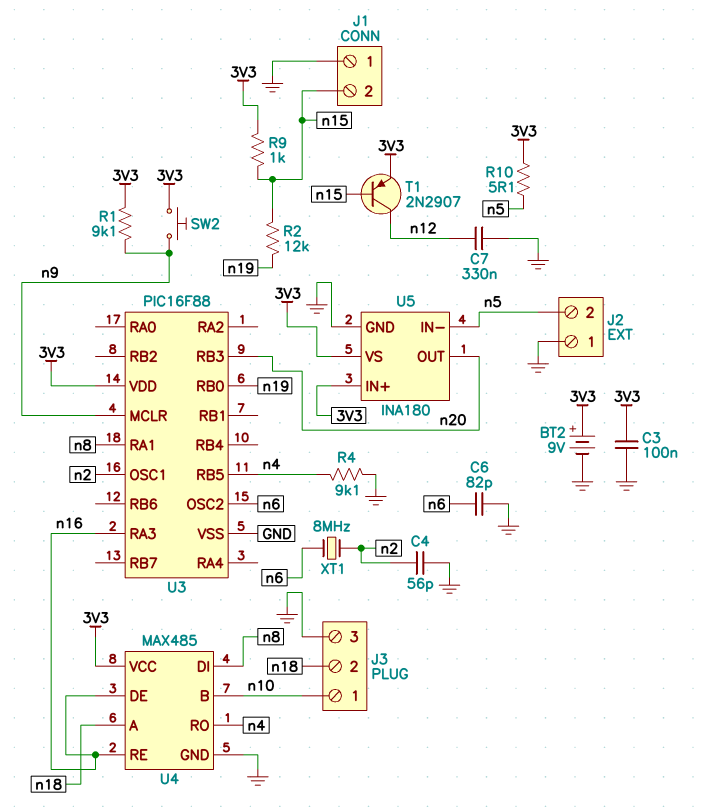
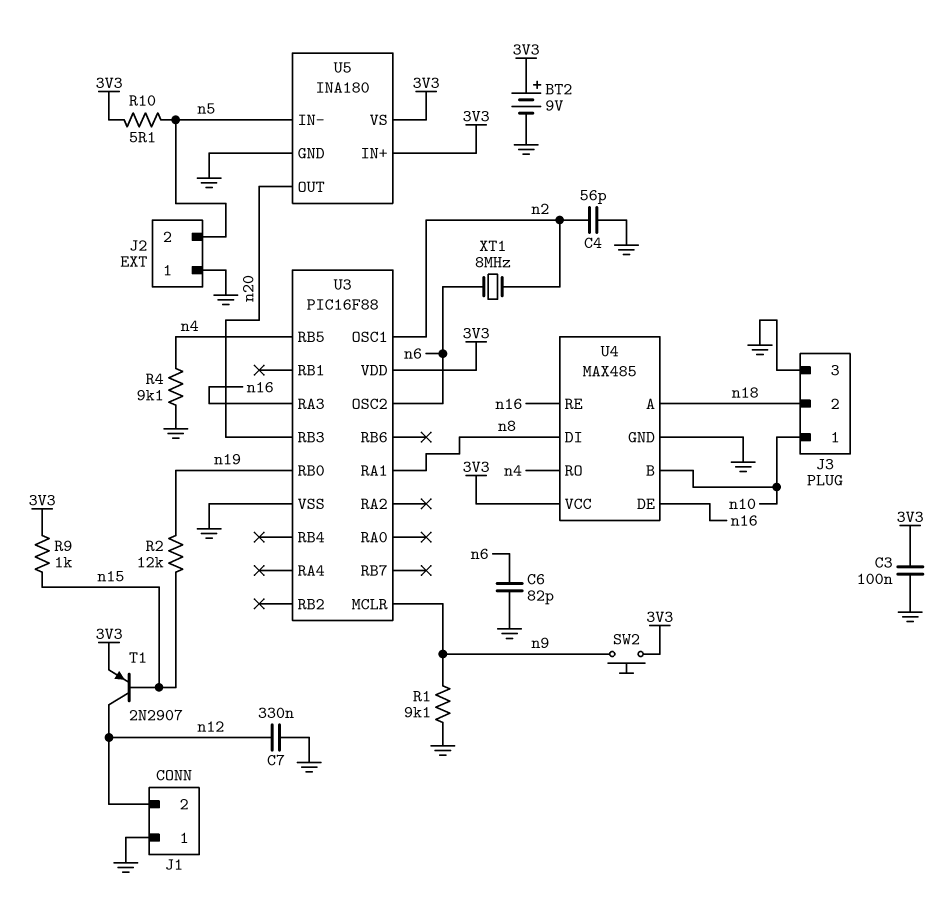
J1 pin 2: n15 -> n12
R1: 9.1k (3V3, n9) -> 9.1k (GND, n9)

